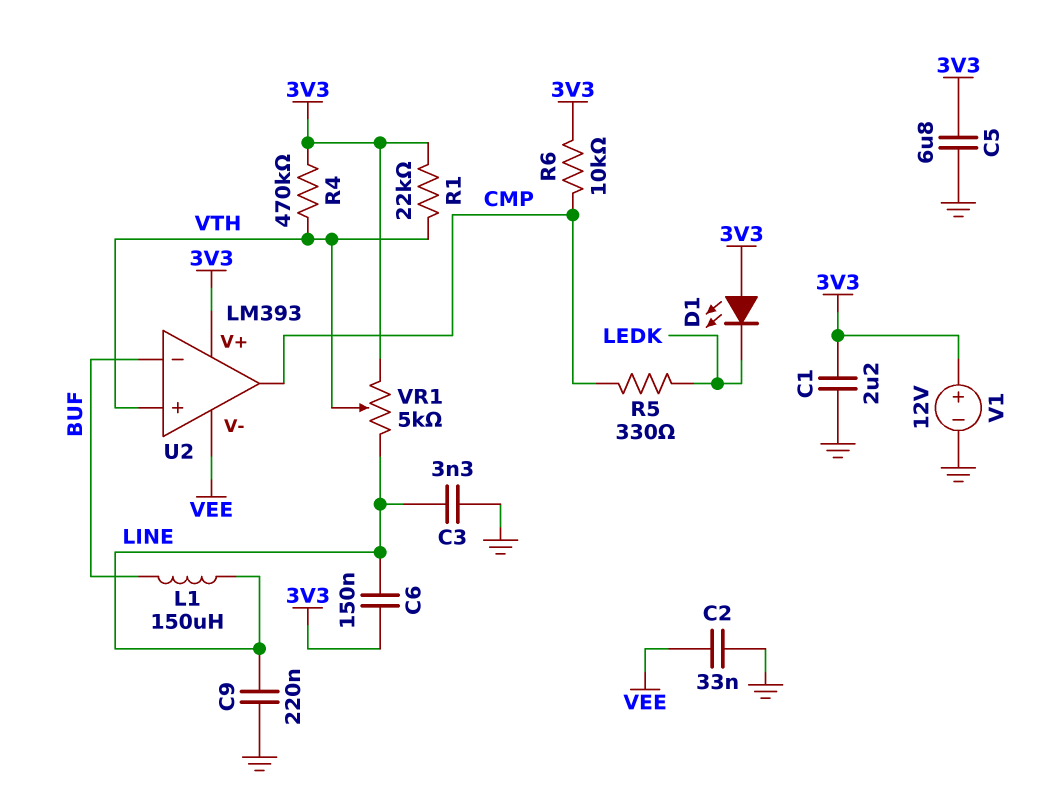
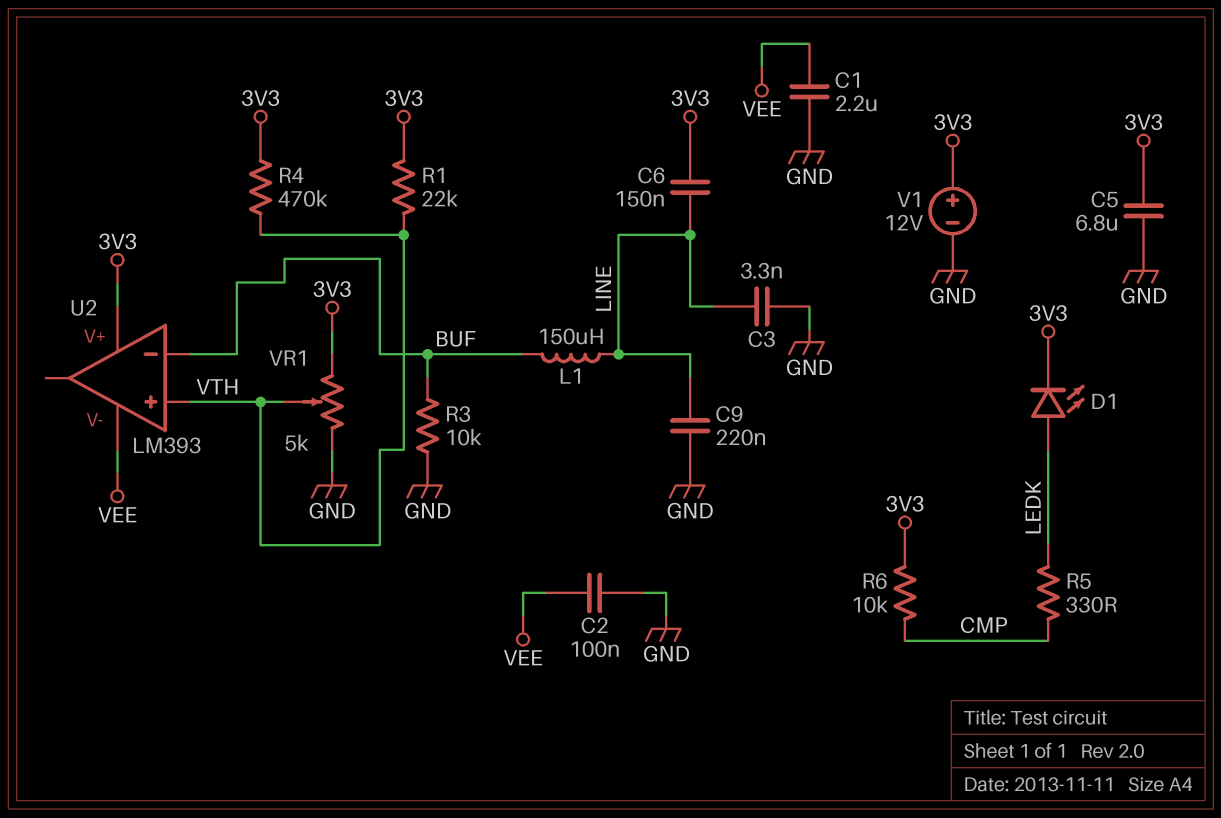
C1: 2.2uF (3V3, GND) -> 2.2uF (GND, VEE)
C2: 33nF (GND, VEE) -> 100nF (GND, VEE)
D1: LED (A 3V3, K LEDK) -> LED (A LEDK, K 3V3)
R3: none -> 10k (BUF, GND)
U2 pin out: CMP -> none
VR1: 5k (3V3, LINE, wiper VTH) -> 5k (3V3, GND, wiper VTH)

